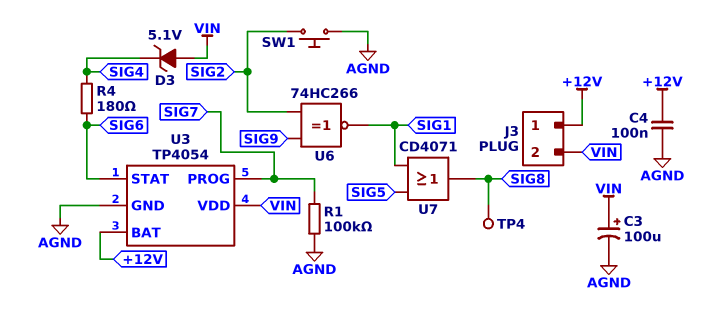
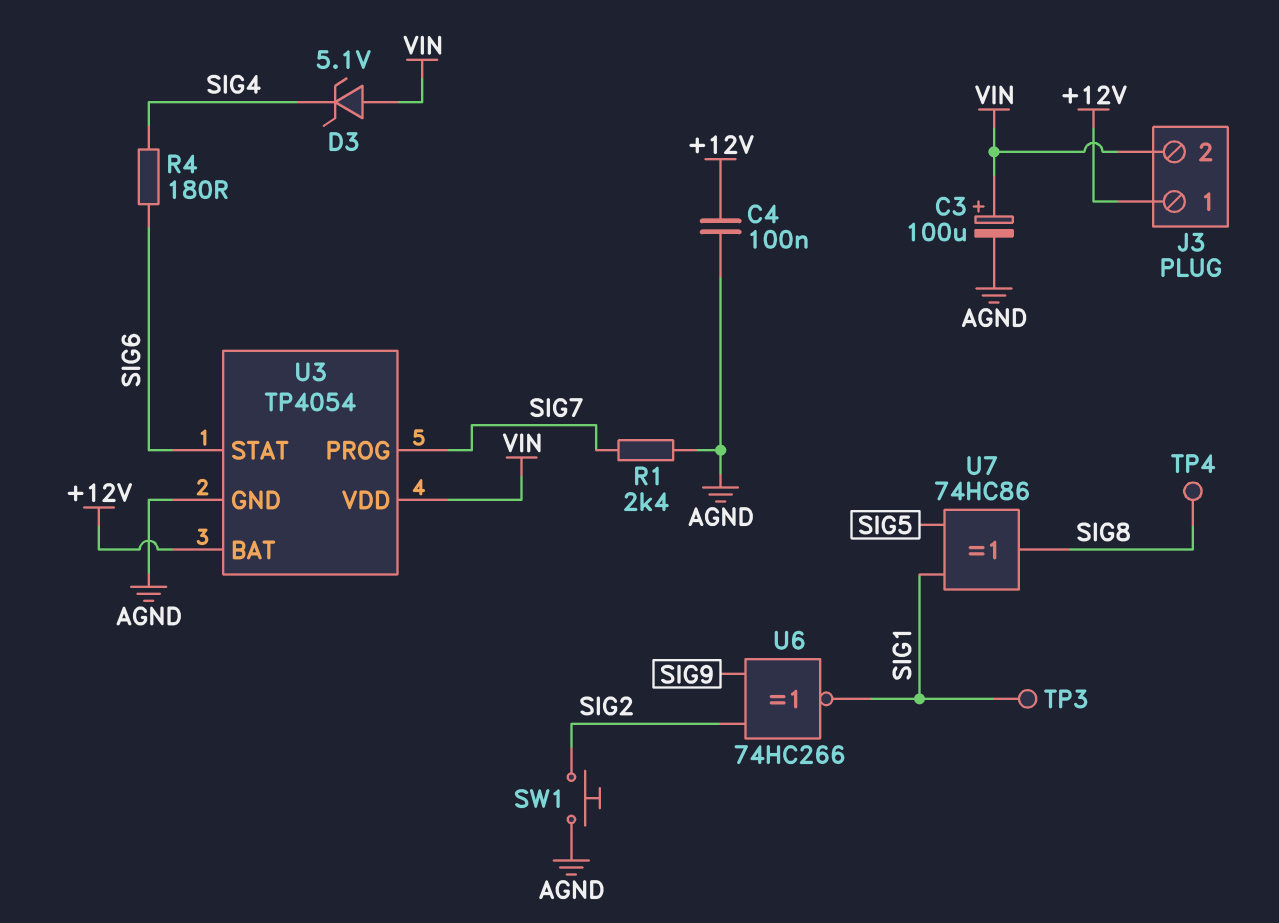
R1: 100k (AGND, SIG7) -> 2.4k (AGND, SIG7)
TP3: none -> test point (SIG1)
U7: OR CD4071 (in SIG1, in SIG5, out SIG8) -> XOR 74HC86 (in SIG1, in SIG5, out SIG8)

